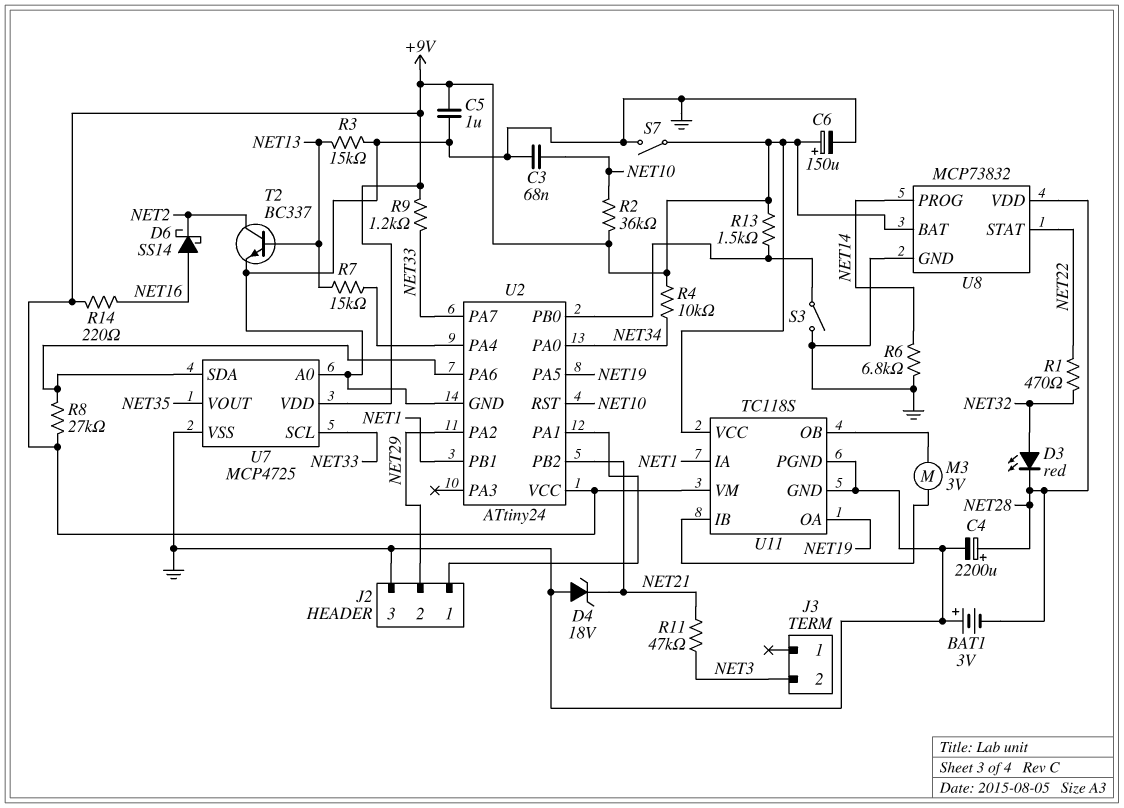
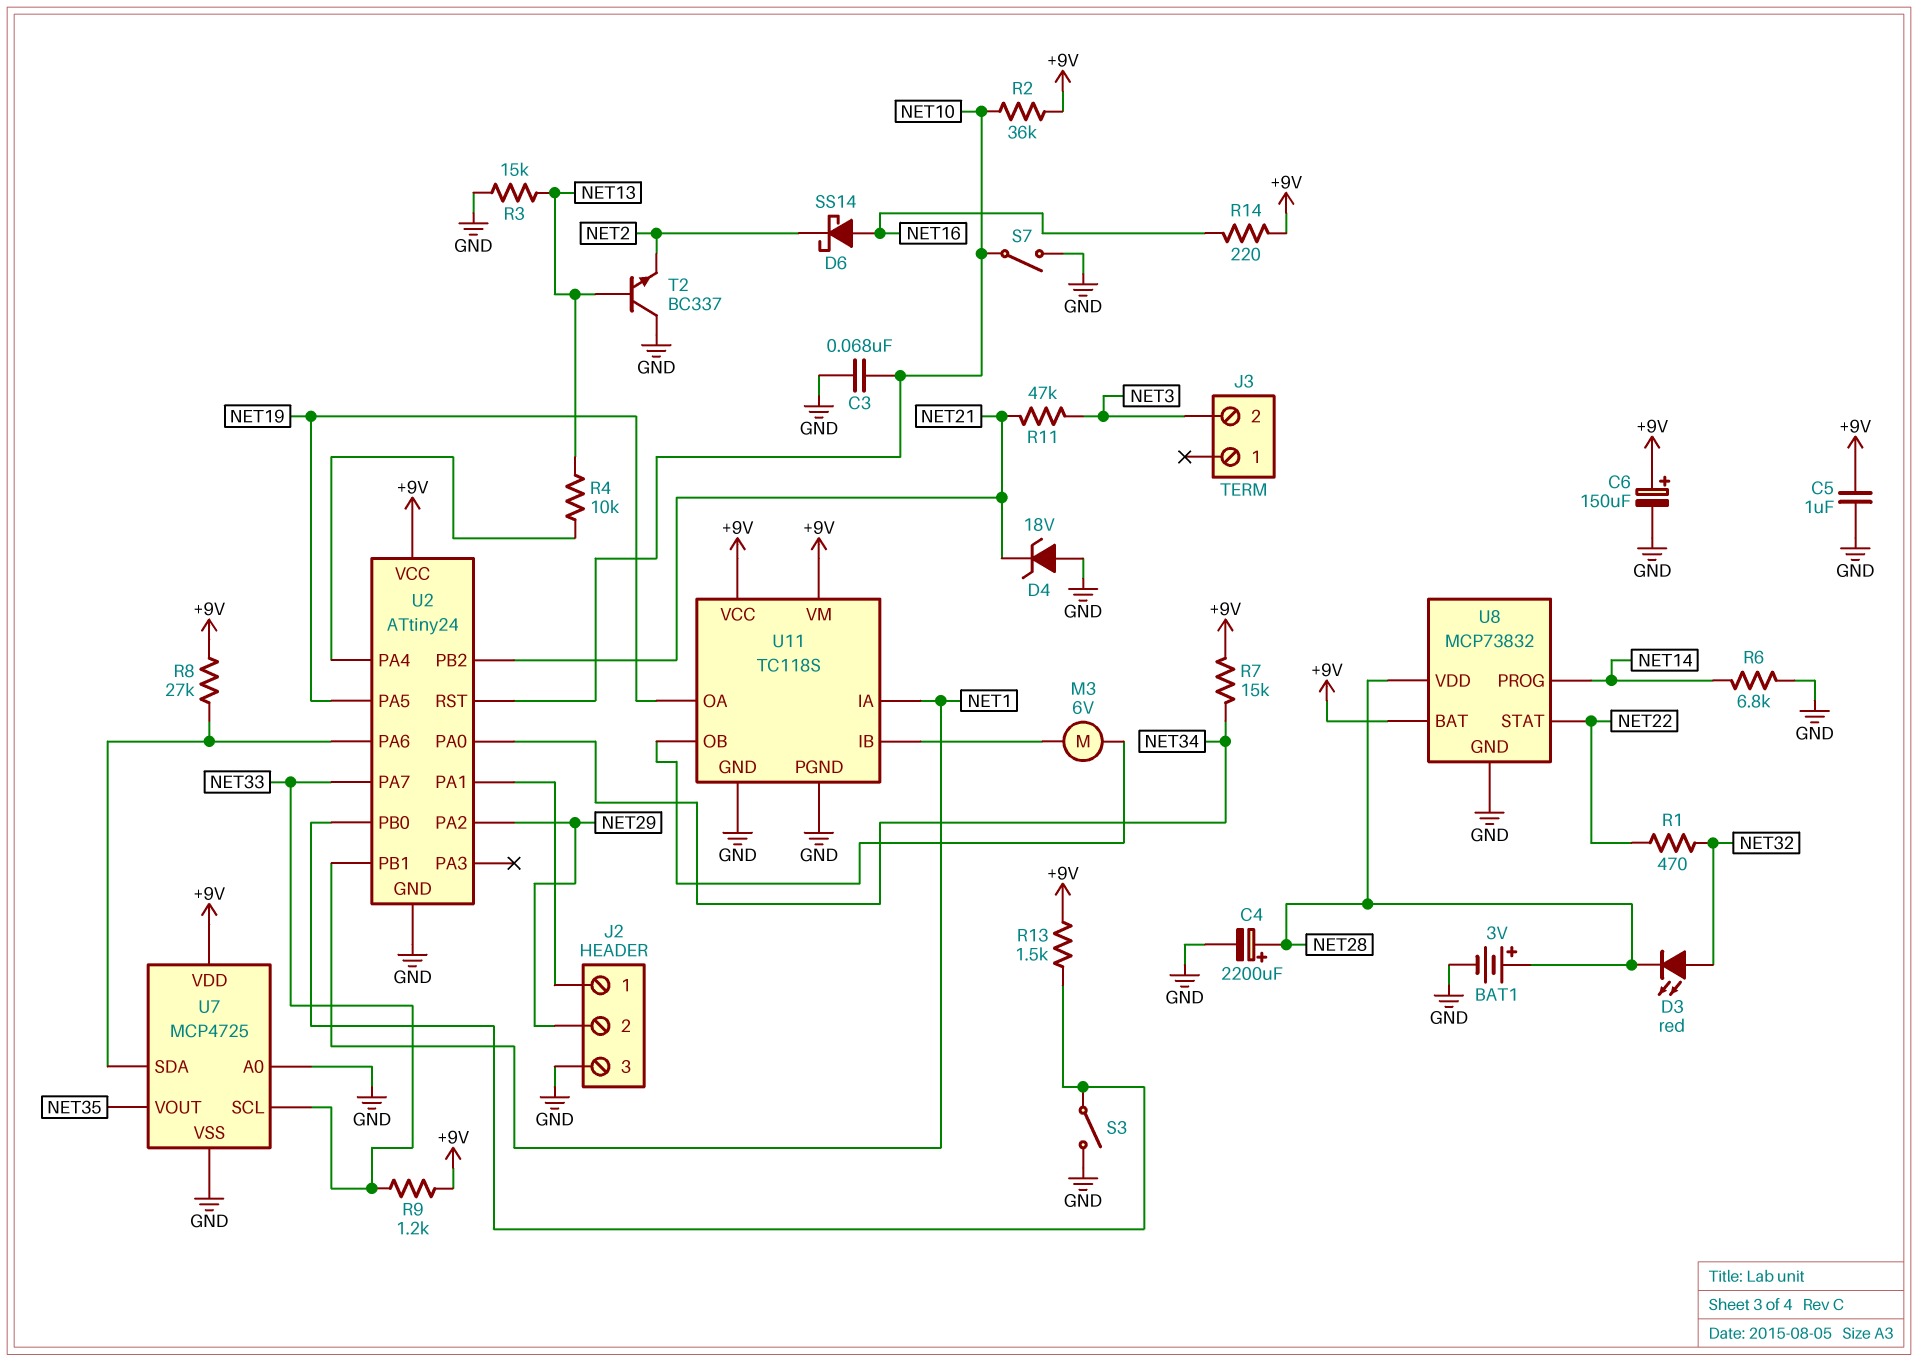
BAT1: 3V (plus GND, minus NET28) -> 3V (plus NET28, minus GND)
M3: motor 3V (U11/IB, U11/OB) -> motor 6V (U11/IB, U11/OB)
R4: 10k (+9V, NET34) -> 10k (NET13, U2/PA4)
R7: 15k (NET13, U2/PA4) -> 15k (+9V, NET34)
S7: switch (+9V, GND) -> switch (GND, NET10)
T2: NPN BC337 (B NET13, C NET2, E GND) -> NPN BC337 (B NET13, C GND, E NET2)

